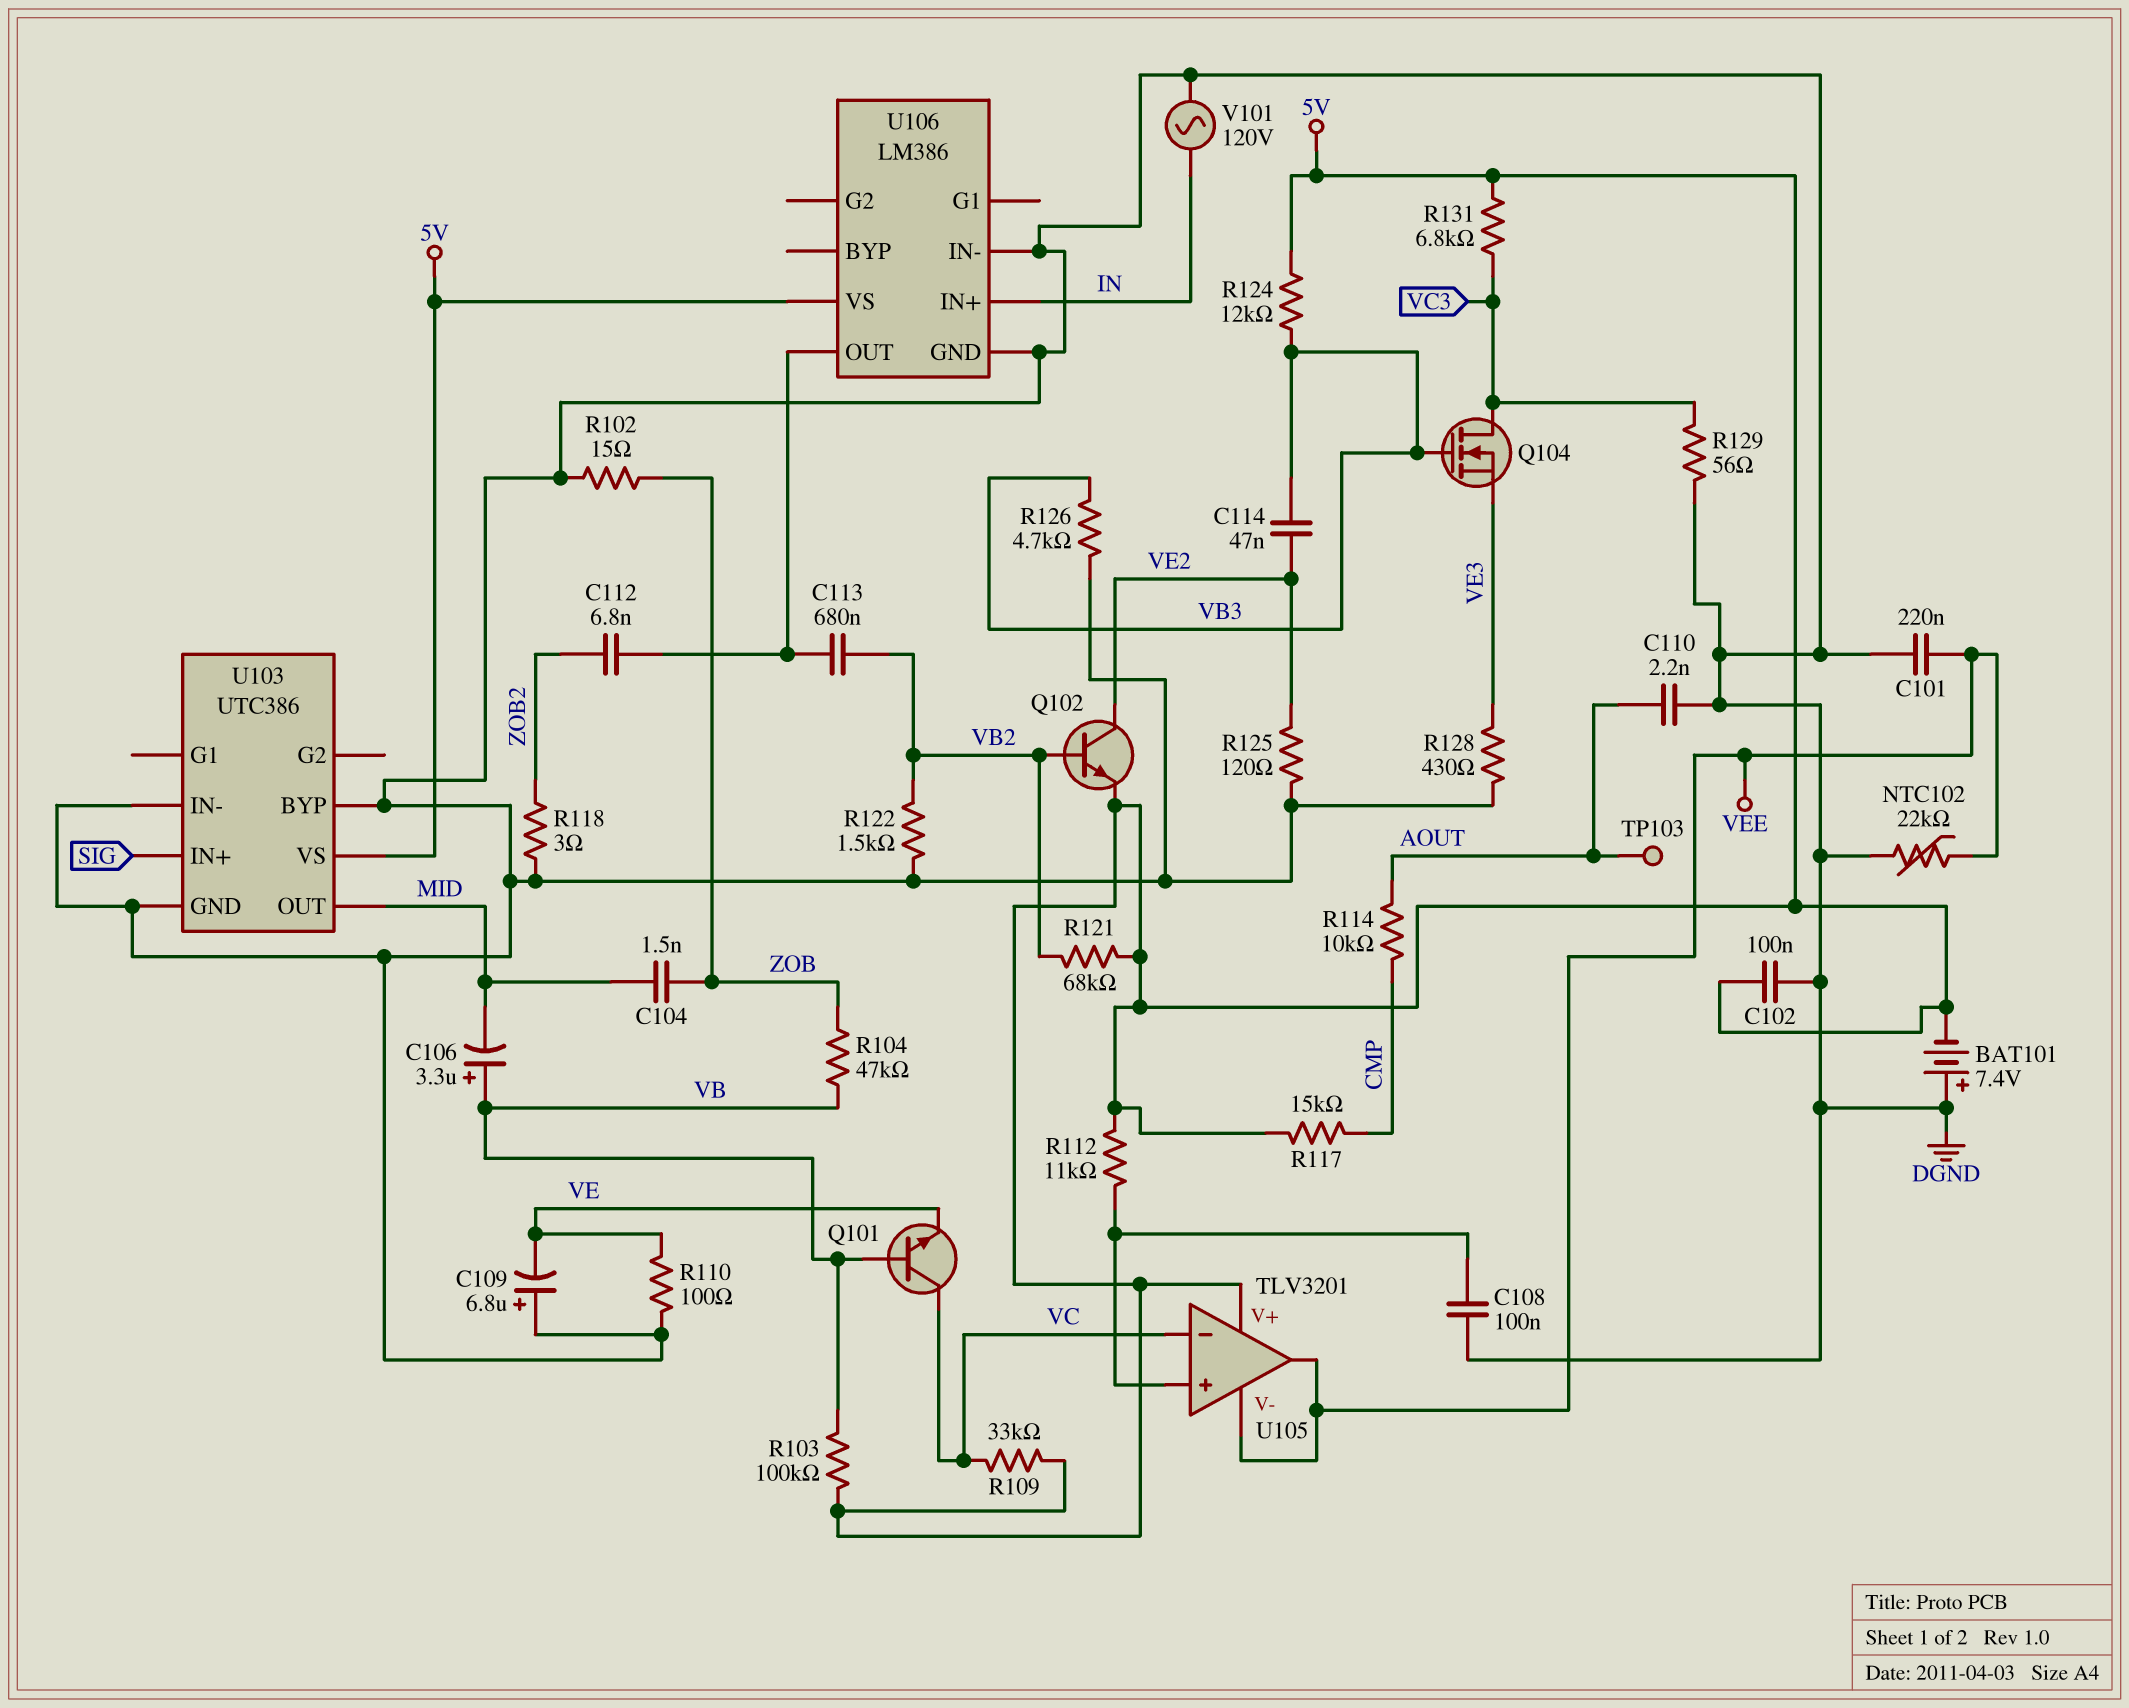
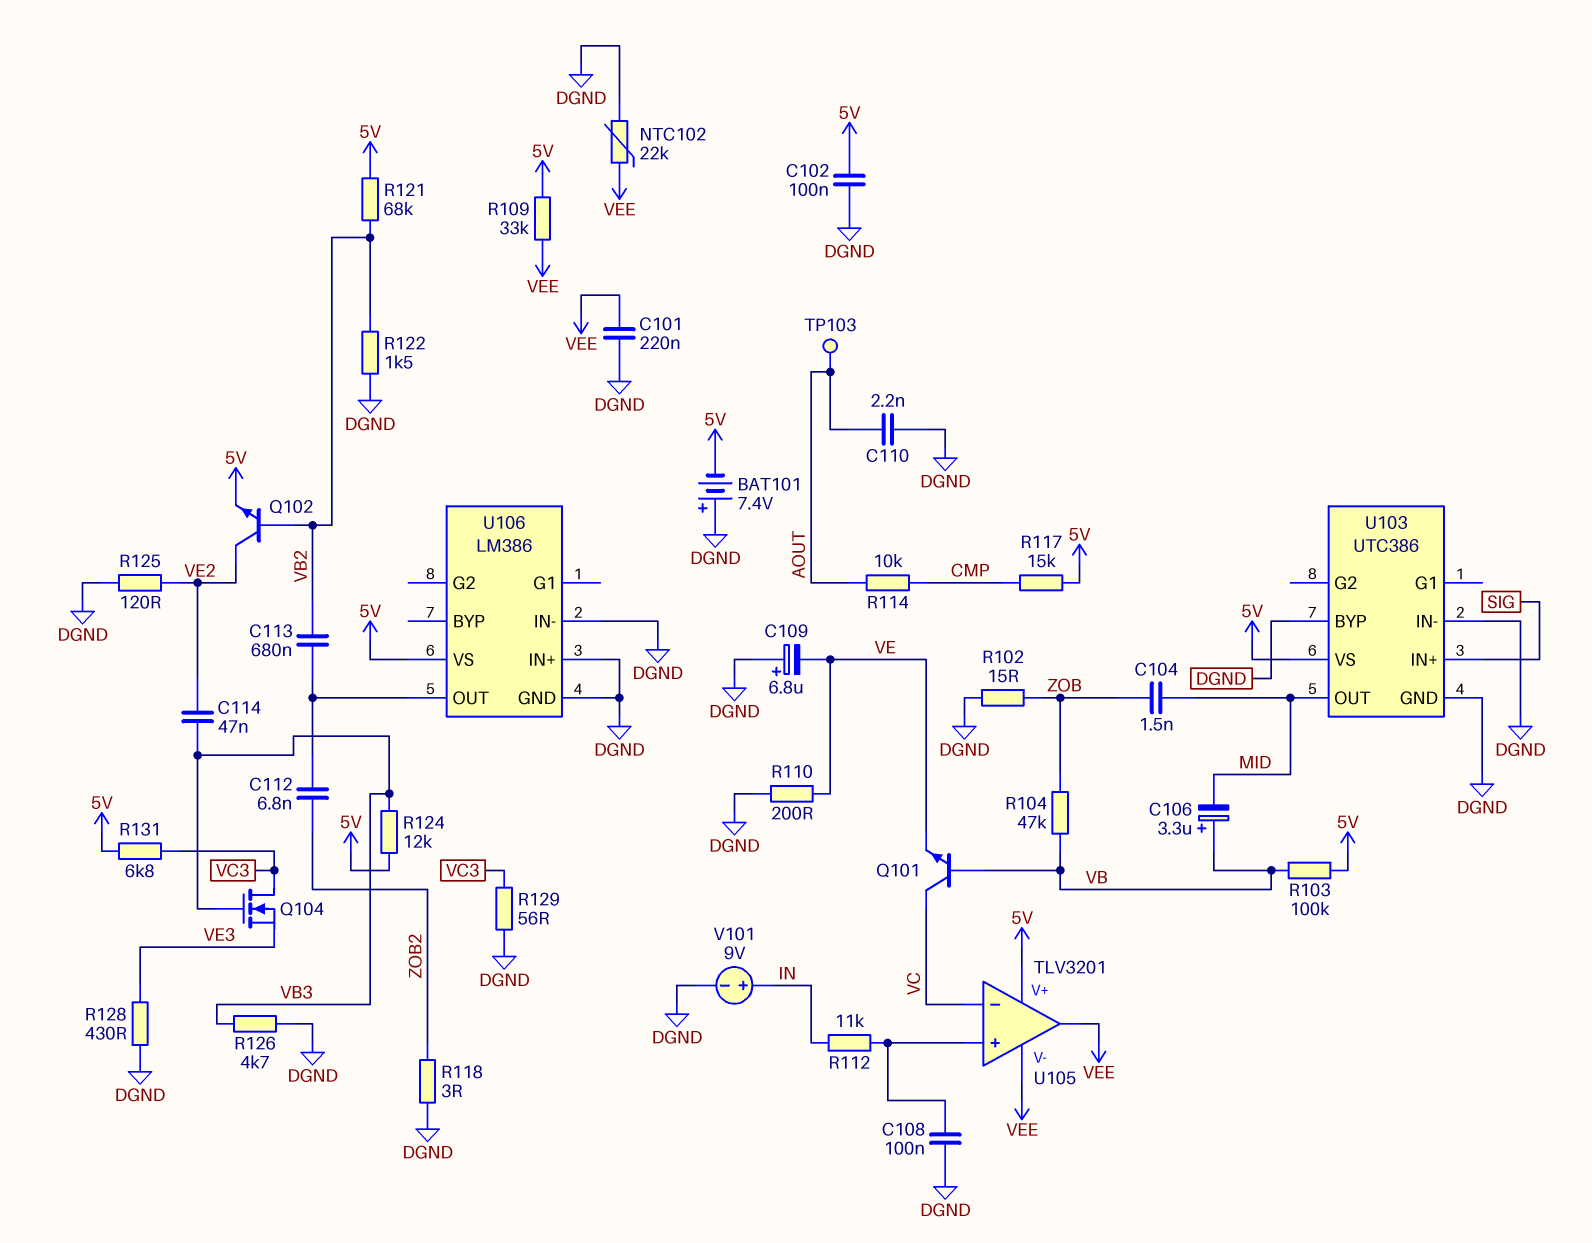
R109: 33k (5V, VC) -> 33k (5V, VEE)
R110: 100 (DGND, VE) -> 200 (DGND, VE)
R112: 11k (5V, U105/in+) -> 11k (IN, U105/in+)
U106 pin IN+: IN -> DGND
V101: AC 120V (DGND, IN) -> 9V (plus IN, minus DGND)

